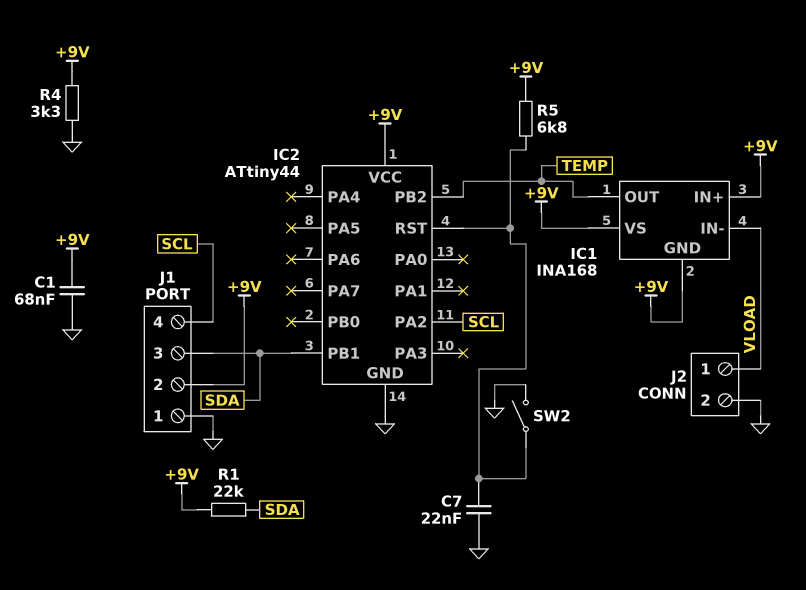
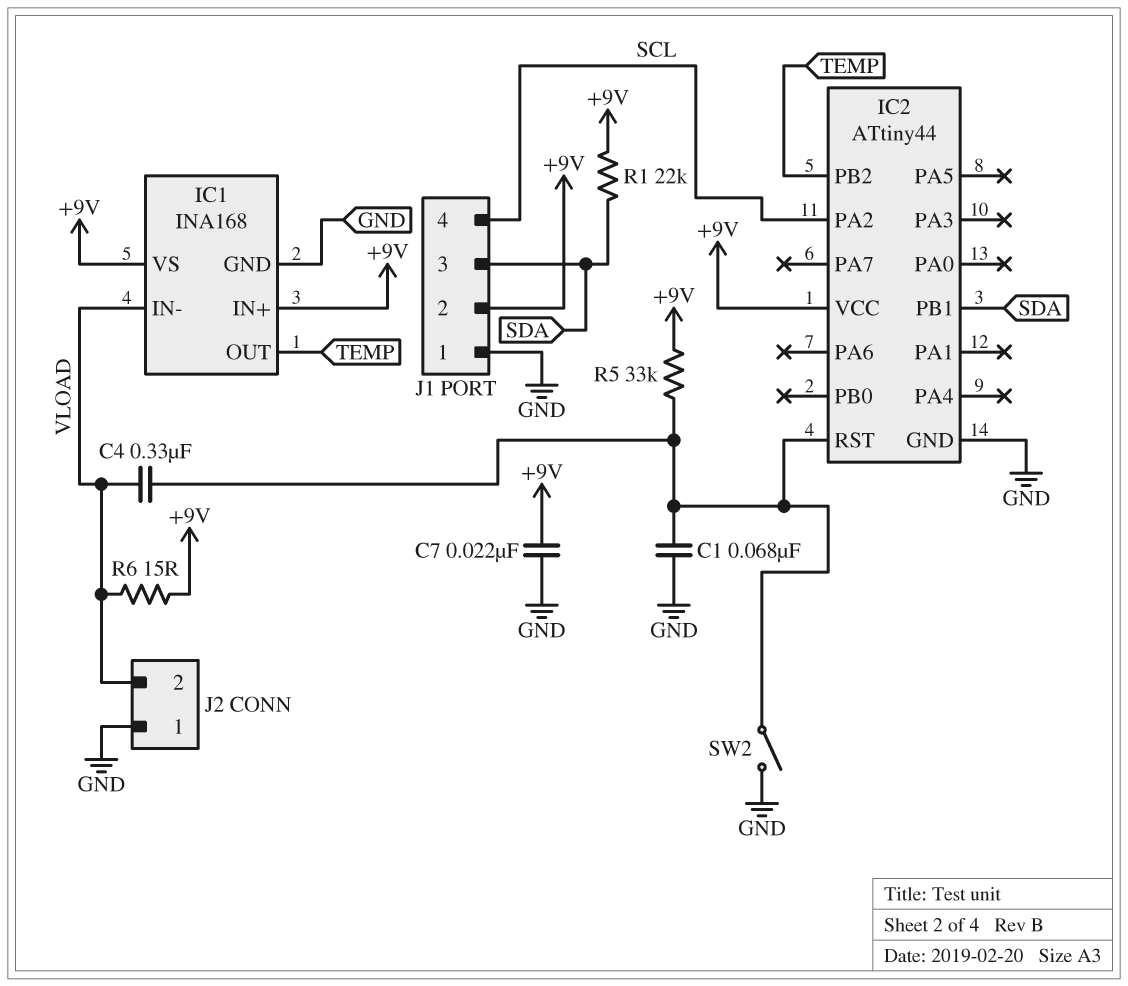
C1: 68nF (+9V, GND) -> 68nF (GND, IC2/RST)
C4: none -> 330nF (IC2/RST, VLOAD)
C7: 22nF (GND, IC2/RST) -> 22nF (+9V, GND)
IC1 pin GND: +9V -> GND
J2 pin 1: VLOAD -> GND
J2 pin 2: GND -> VLOAD
R4: 3.3k (+9V, GND) -> none
R5: 6.8k (+9V, IC2/RST) -> 33k (+9V, IC2/RST)
R6: none -> 15 (+9V, VLOAD)

